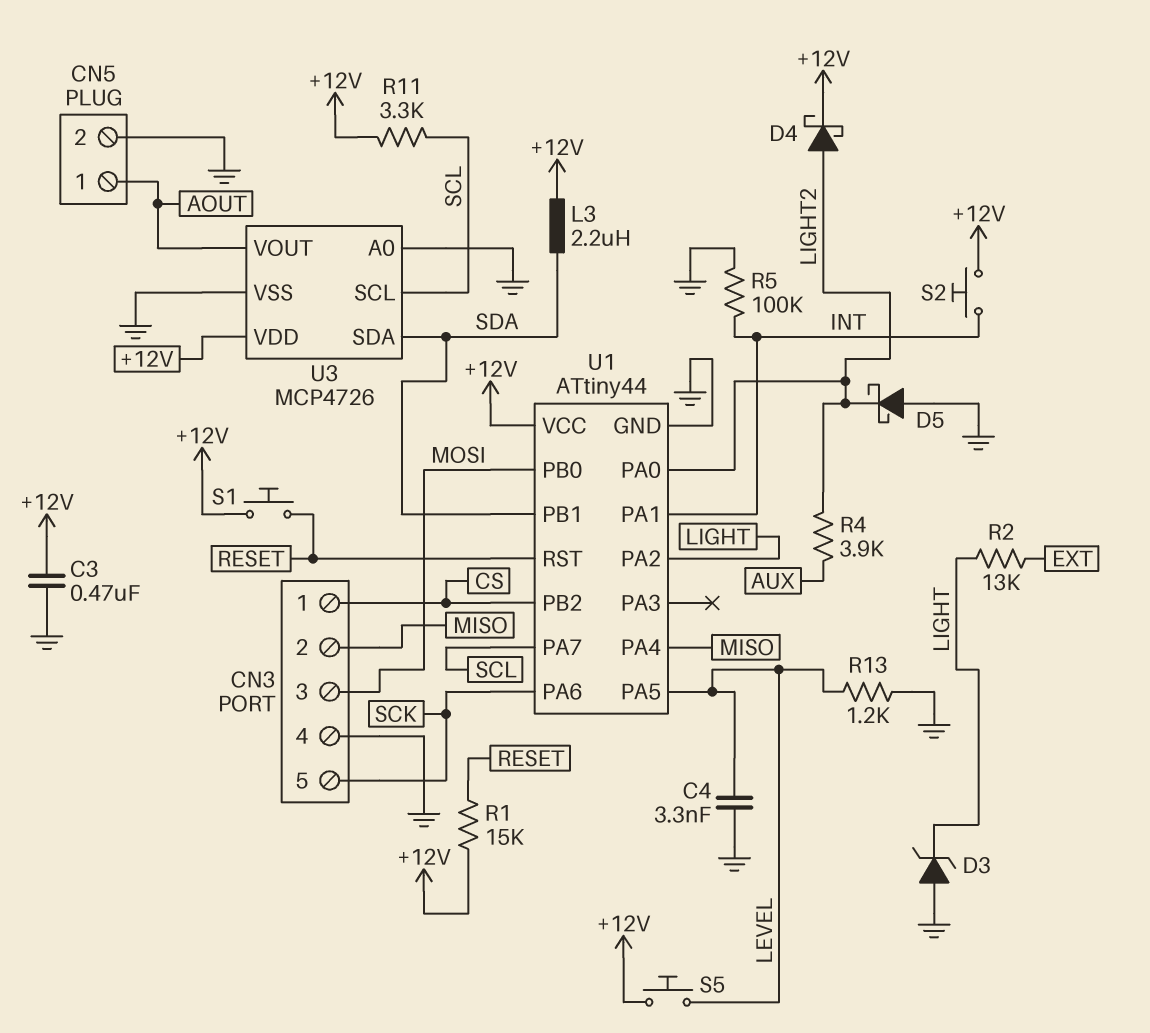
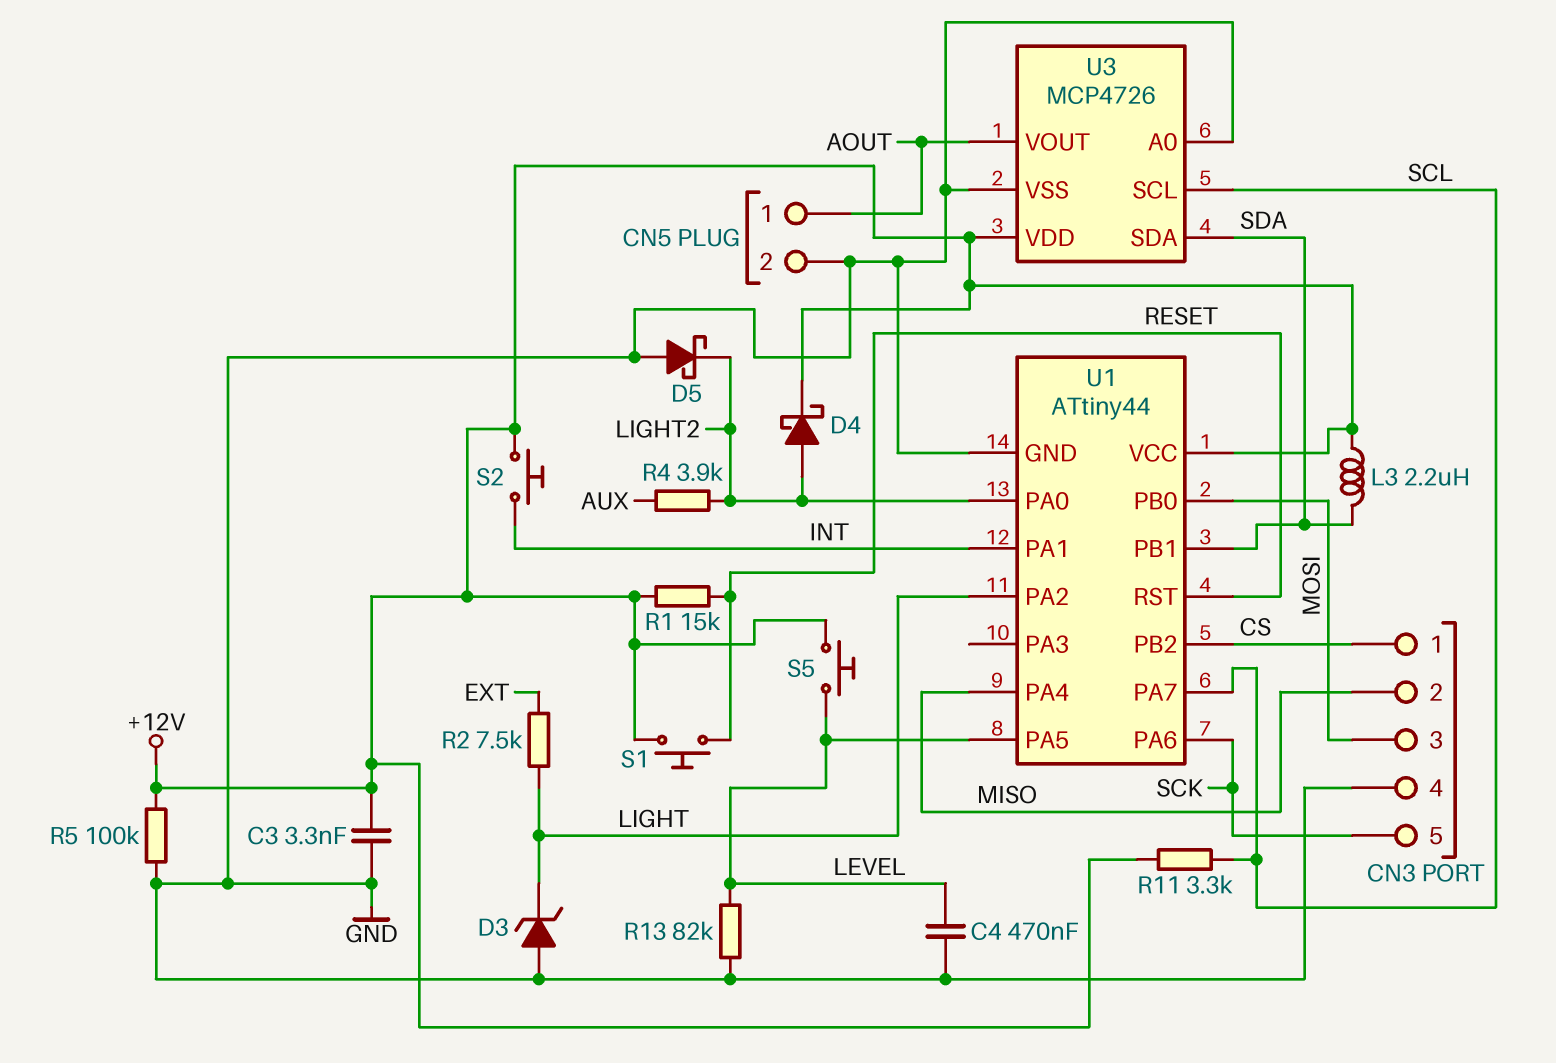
C3: 470nF (+12V, GND) -> 3.3nF (+12V, GND)
C4: 3.3nF (GND, LEVEL) -> 470nF (GND, LEVEL)
R2: 13k (EXT, LIGHT) -> 7.5k (EXT, LIGHT)
R5: 100k (GND, INT) -> 100k (+12V, GND)
R13: 1.2k (GND, LEVEL) -> 82k (GND, LEVEL)

